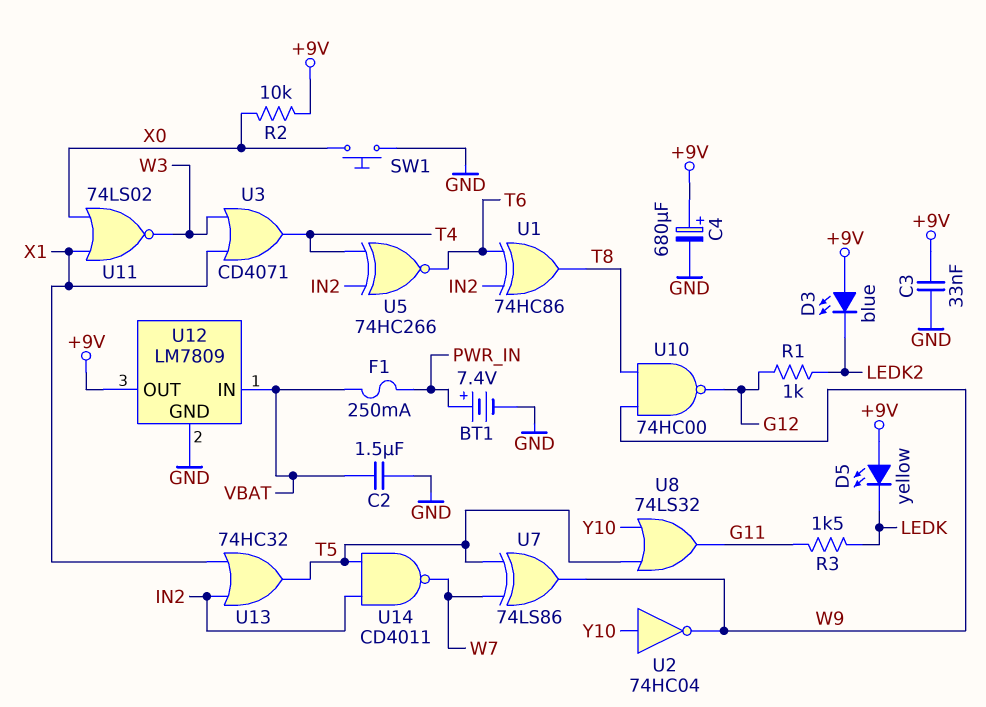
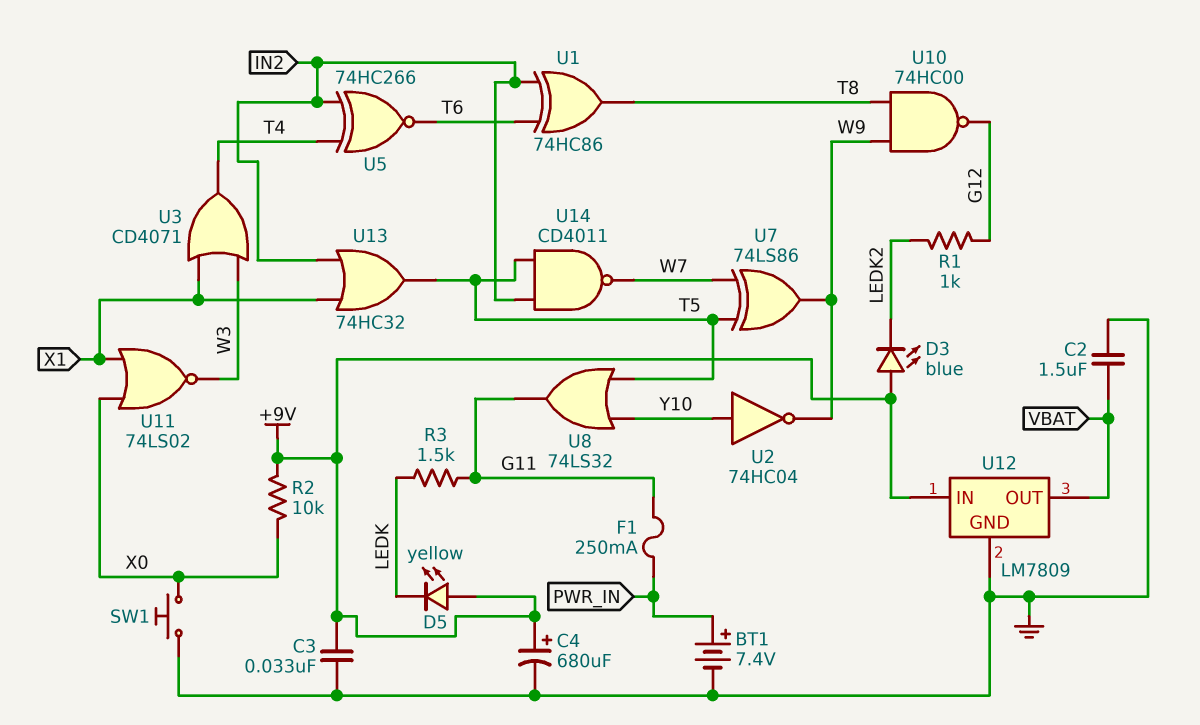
F1: 250mA (PWR_IN, VBAT) -> 250mA (G11, PWR_IN)
U12 pin IN: VBAT -> +9V
U12 pin OUT: +9V -> VBAT

